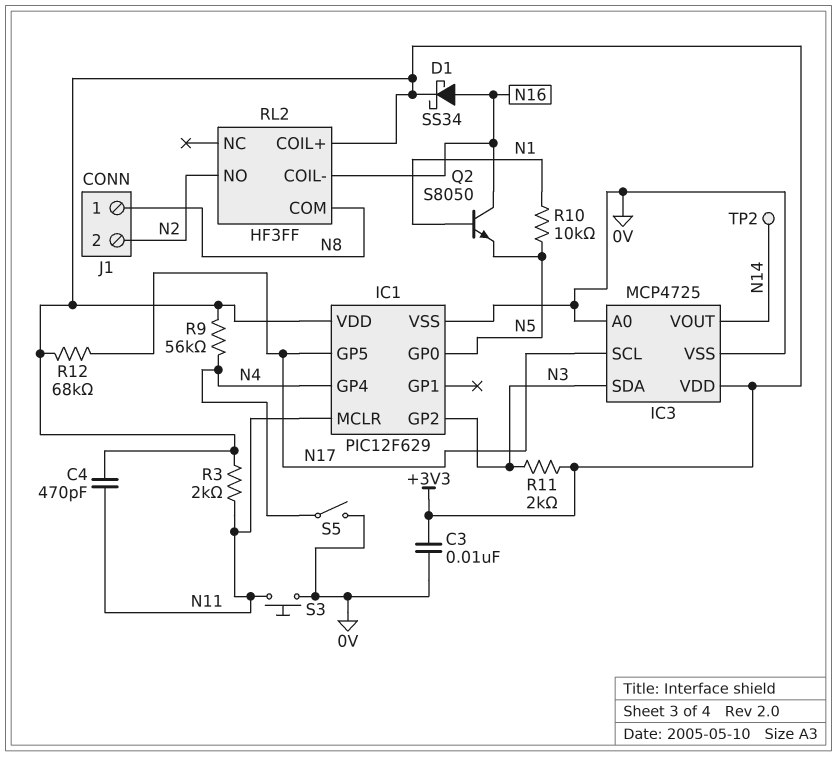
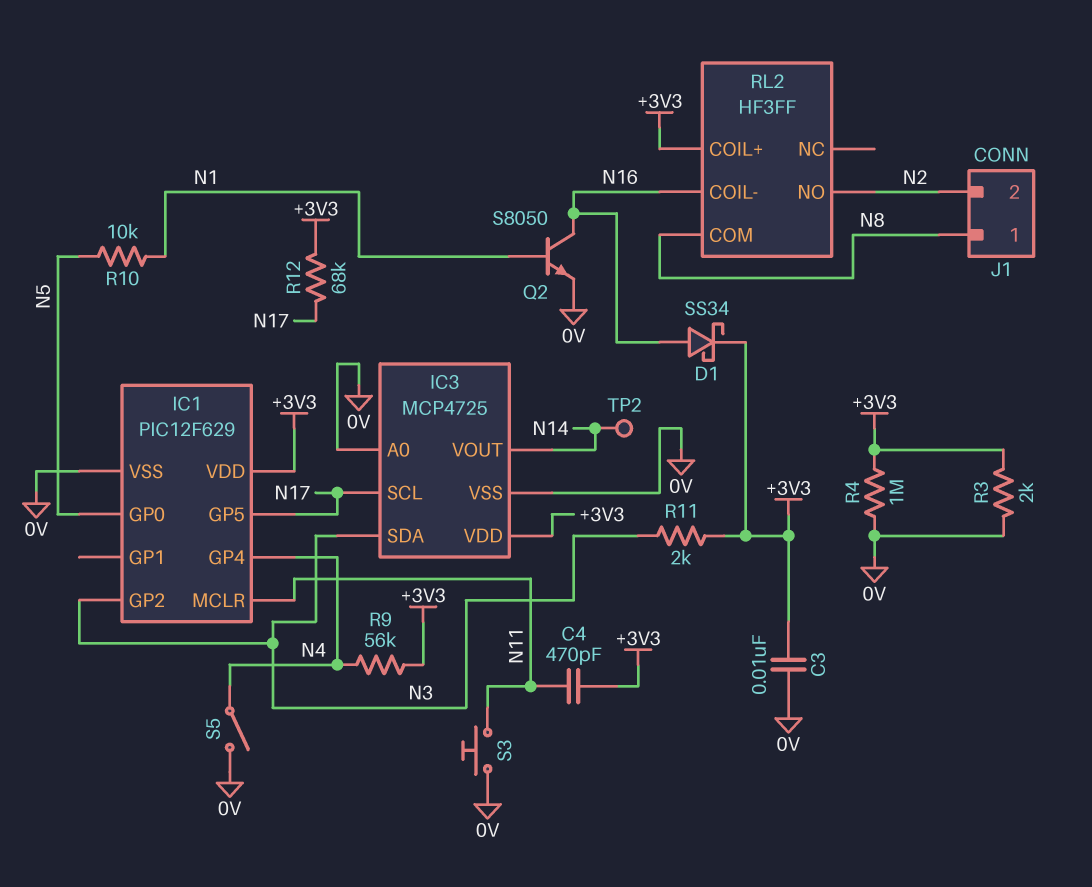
Q2: NPN S8050 (B N1, C N16, E N5) -> NPN S8050 (B N1, C N16, E 0V)
R3: 2k (+3V3, N11) -> 2k (+3V3, 0V)
R4: none -> 1M (+3V3, 0V)

